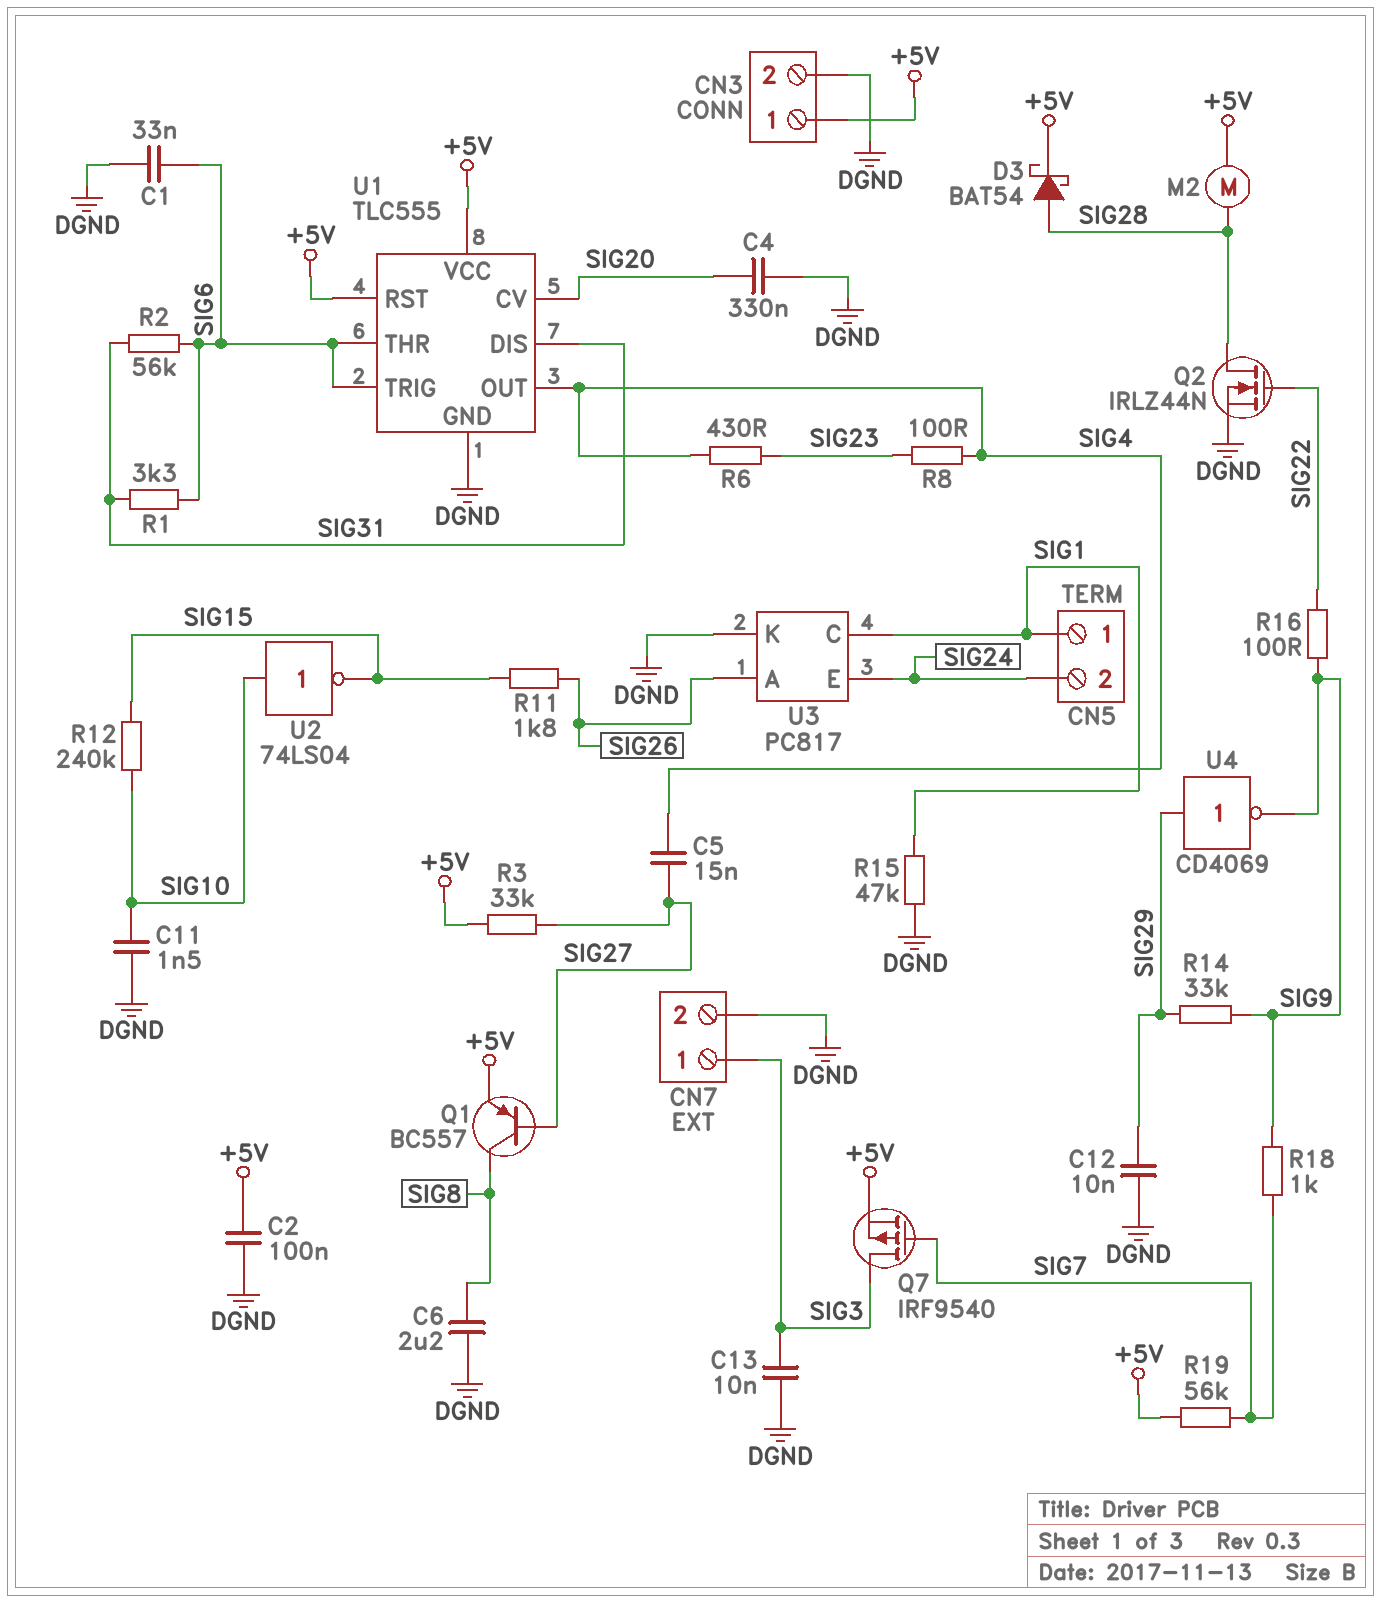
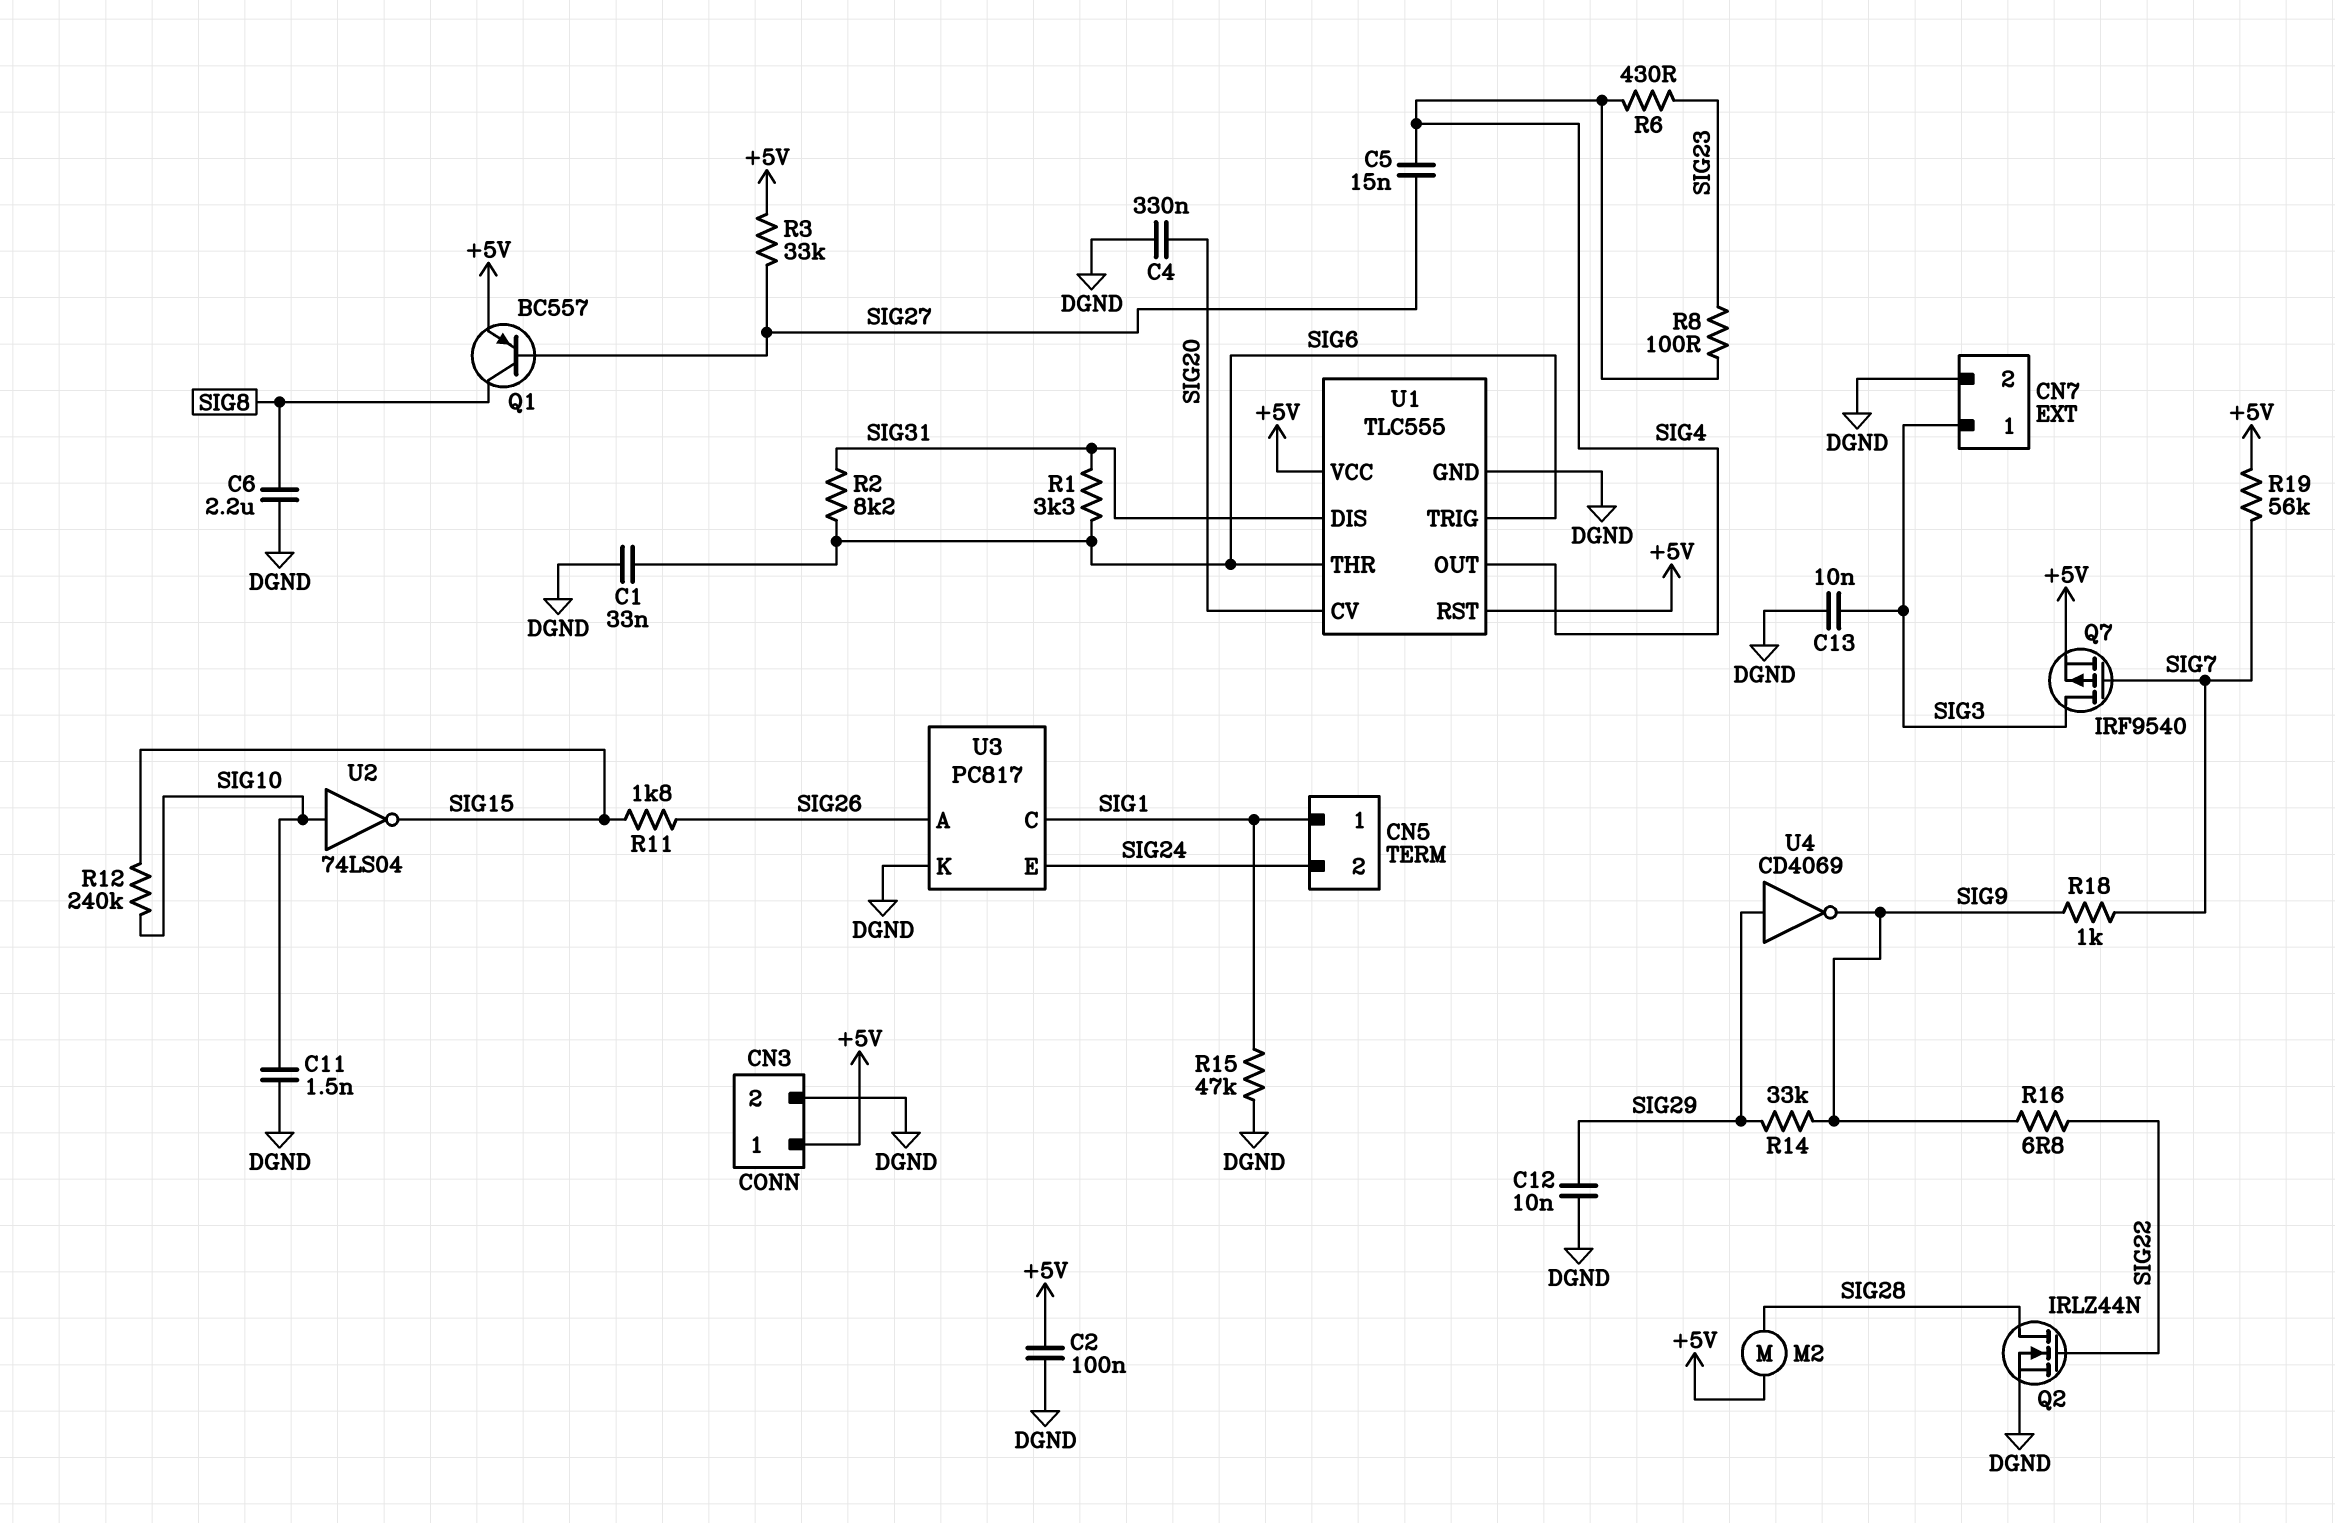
D3: schottky BAT54 (A SIG28, K +5V) -> none
R2: 56k (SIG6, SIG31) -> 8.2k (SIG6, SIG31)
R16: 100 (SIG9, SIG22) -> 6.8 (SIG9, SIG22)

